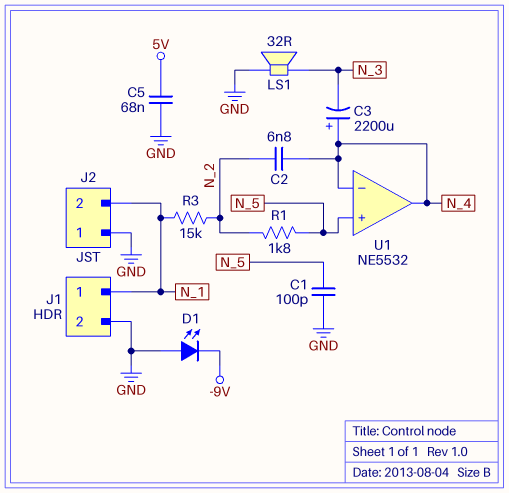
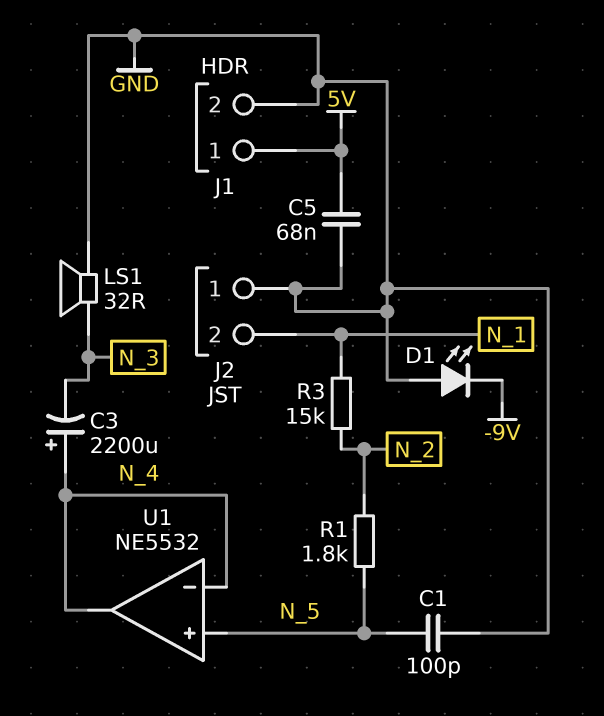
C2: 6.8nF (N_2, N_4) -> none
J1 pin 1: N_1 -> 5V

